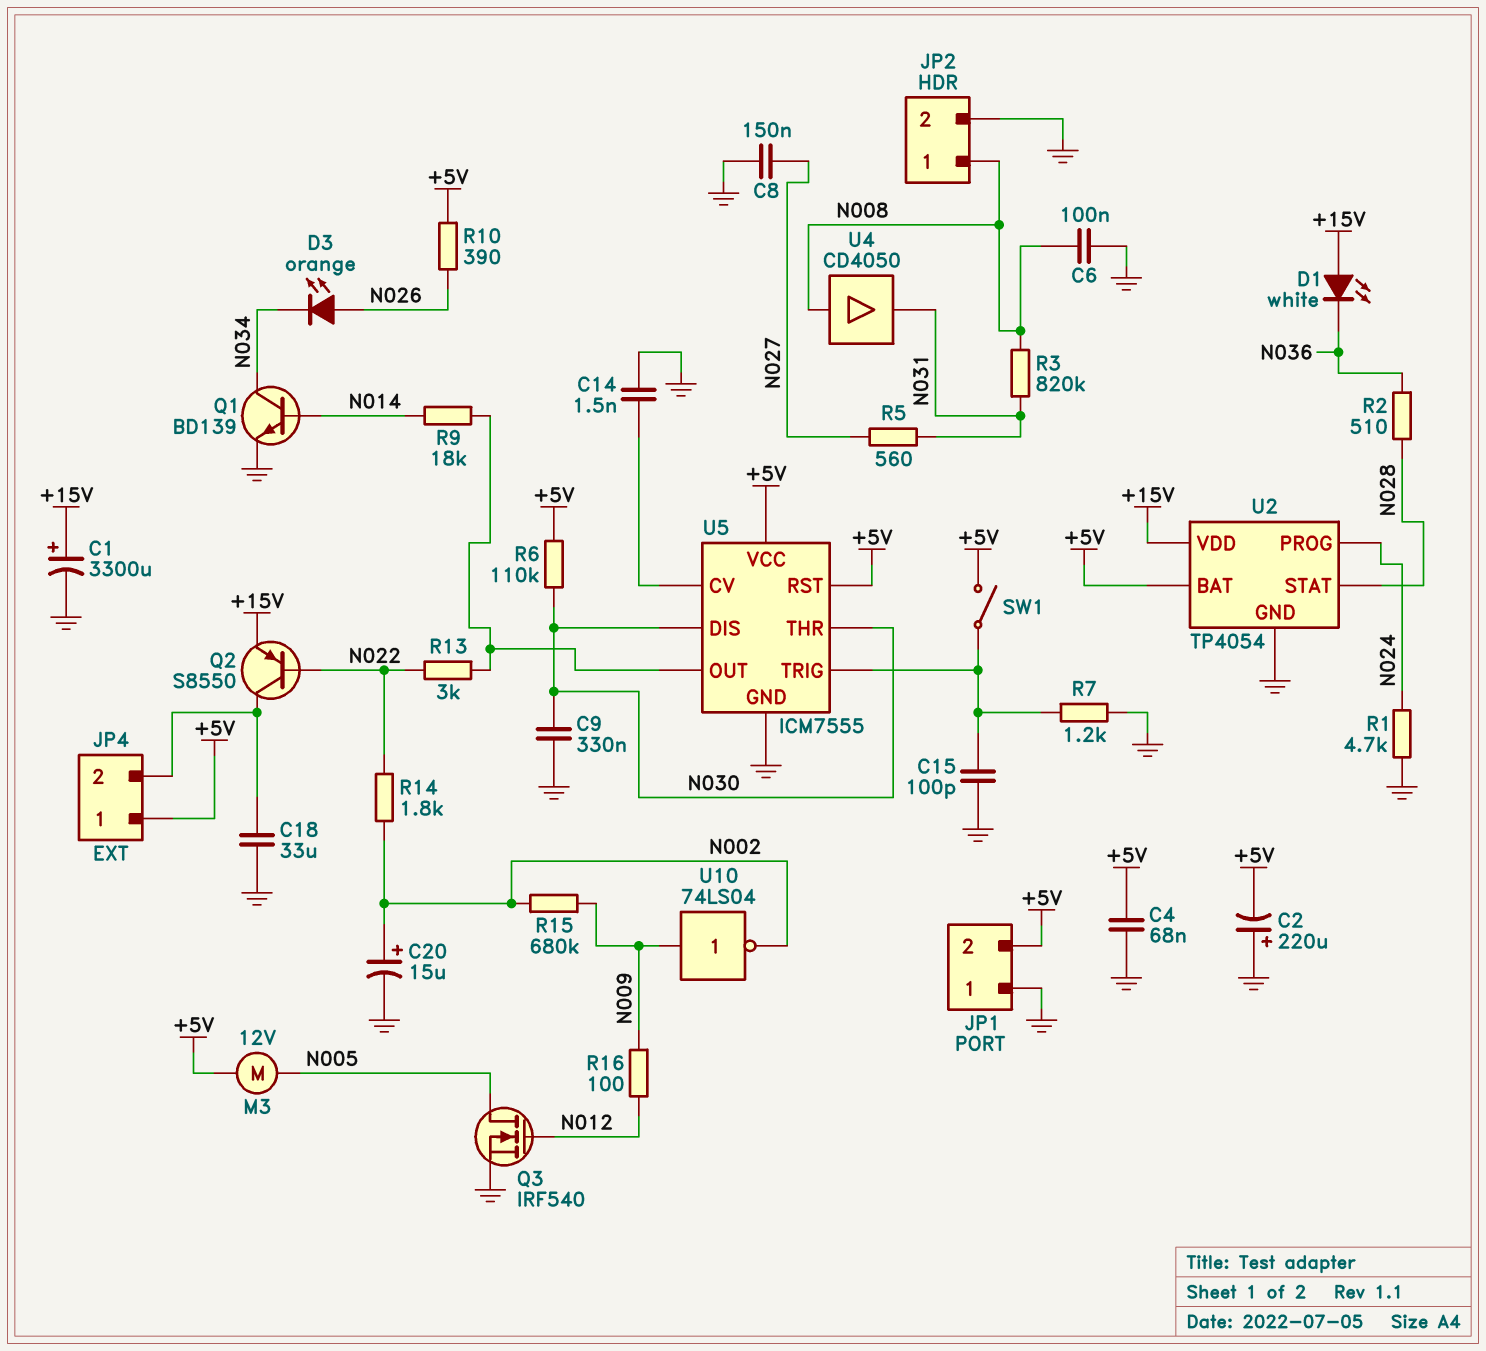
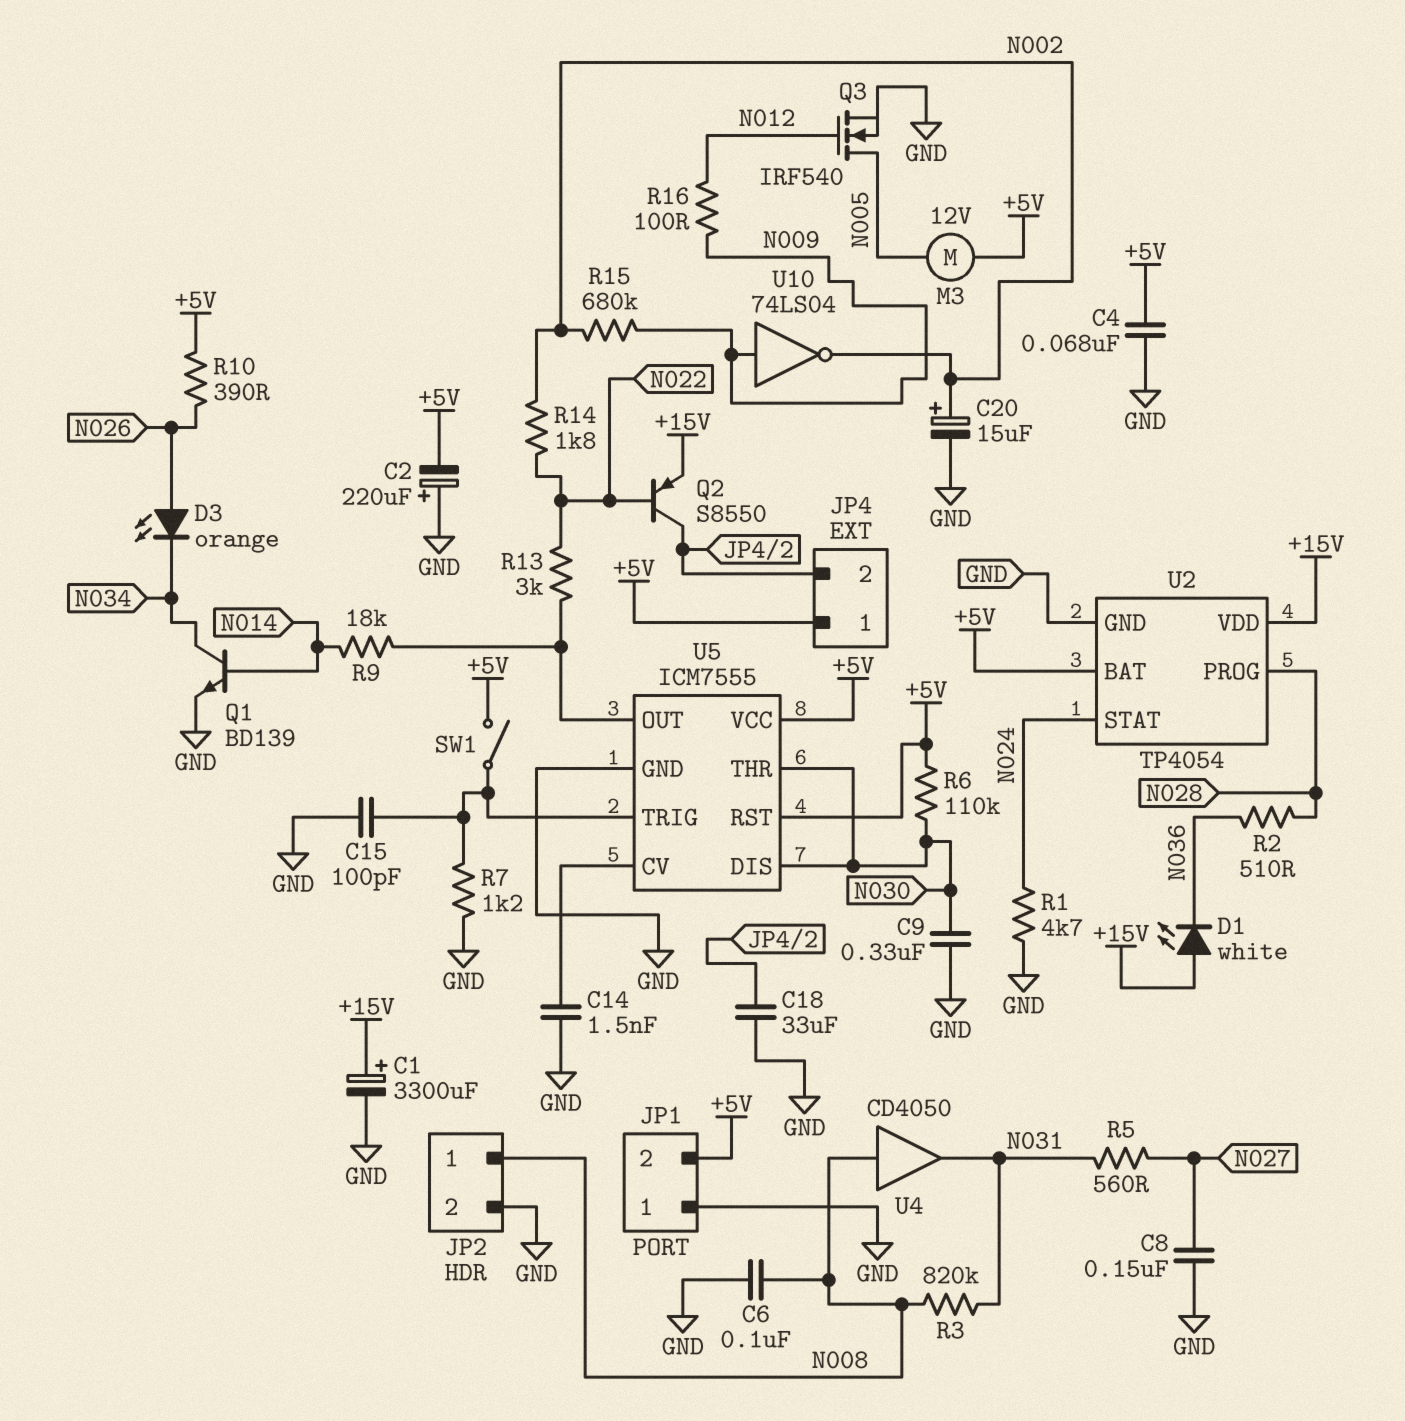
U2 pin PROG: N024 -> N028
U2 pin STAT: N028 -> N024

